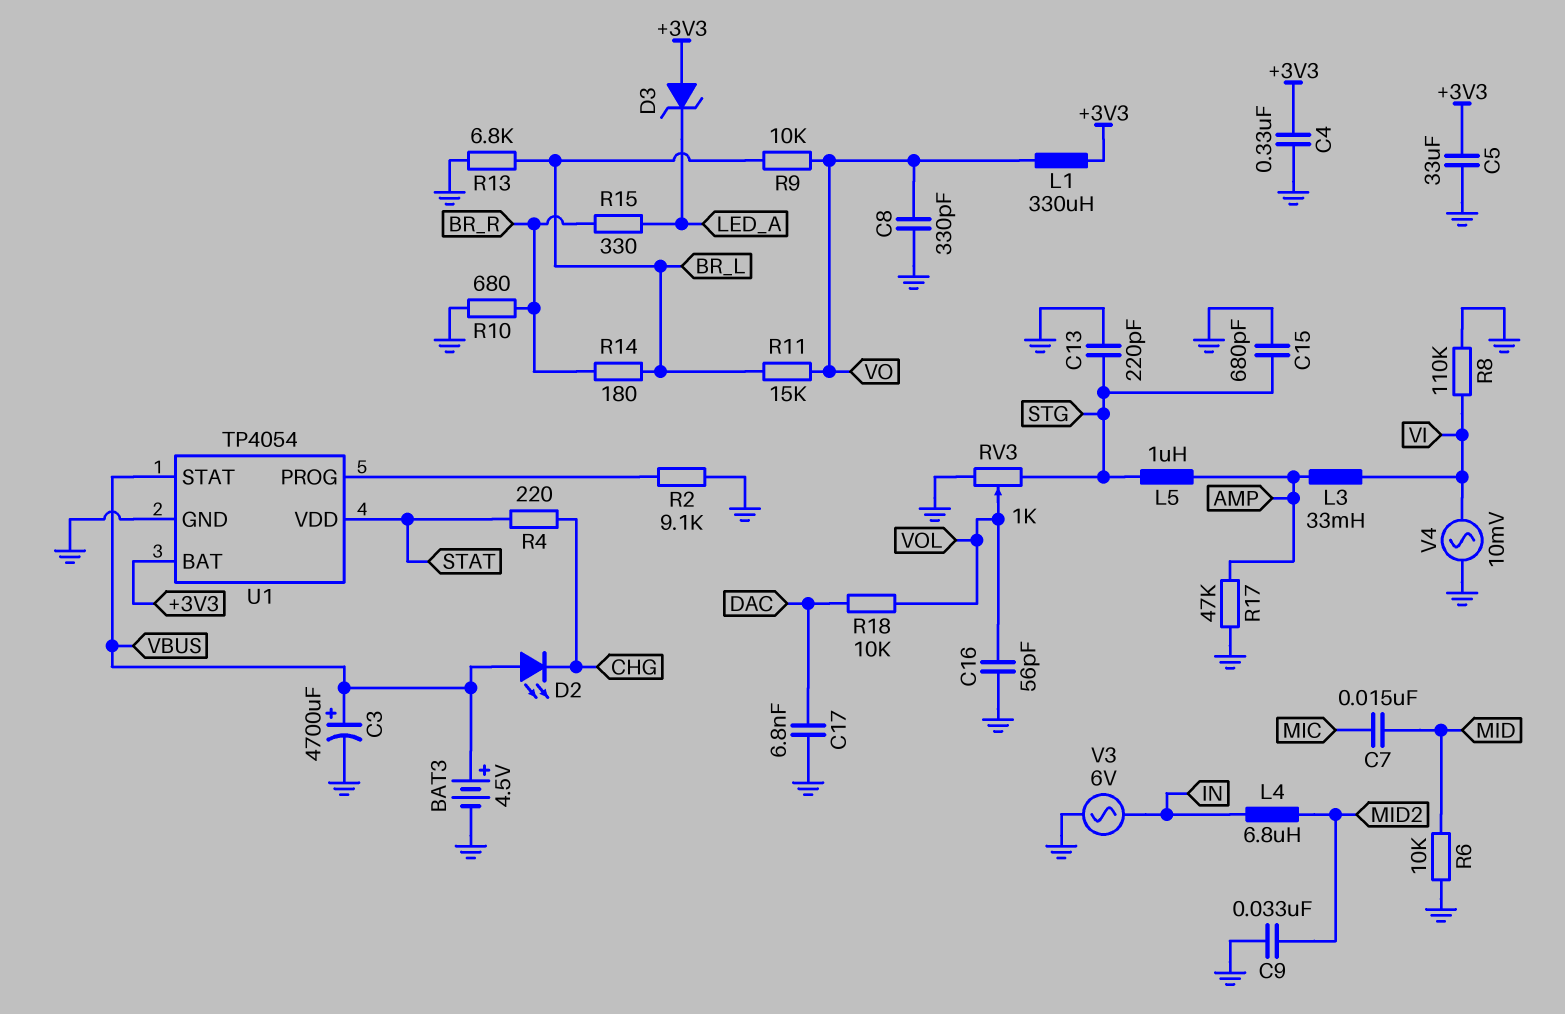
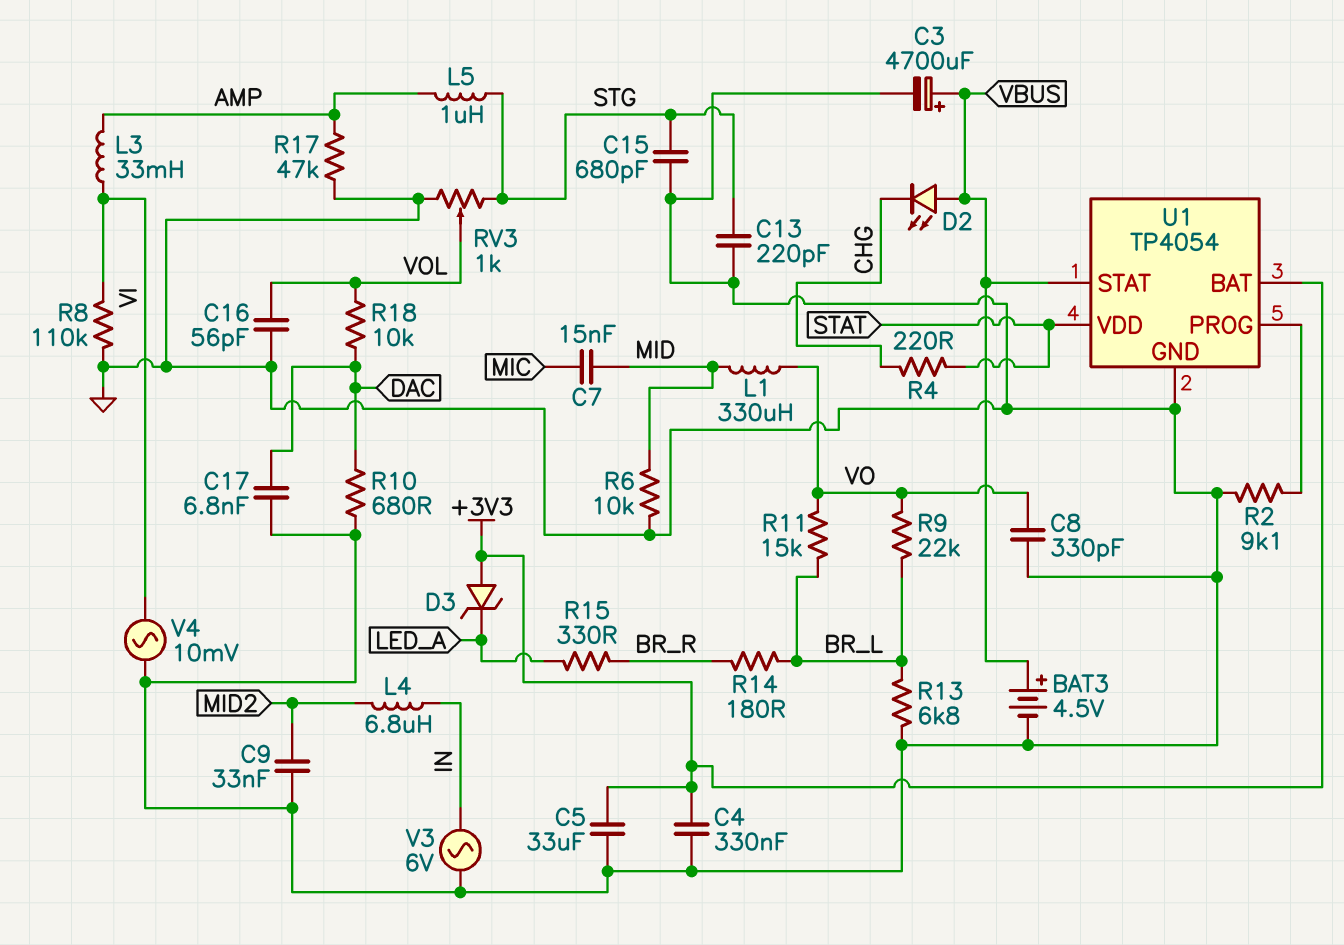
L1: 330uH (+3V3, VO) -> 330uH (MID, VO)
R9: 10k (BR_L, VO) -> 22k (BR_L, VO)
R10: 680 (BR_R, GND) -> 680 (DAC, GND)

